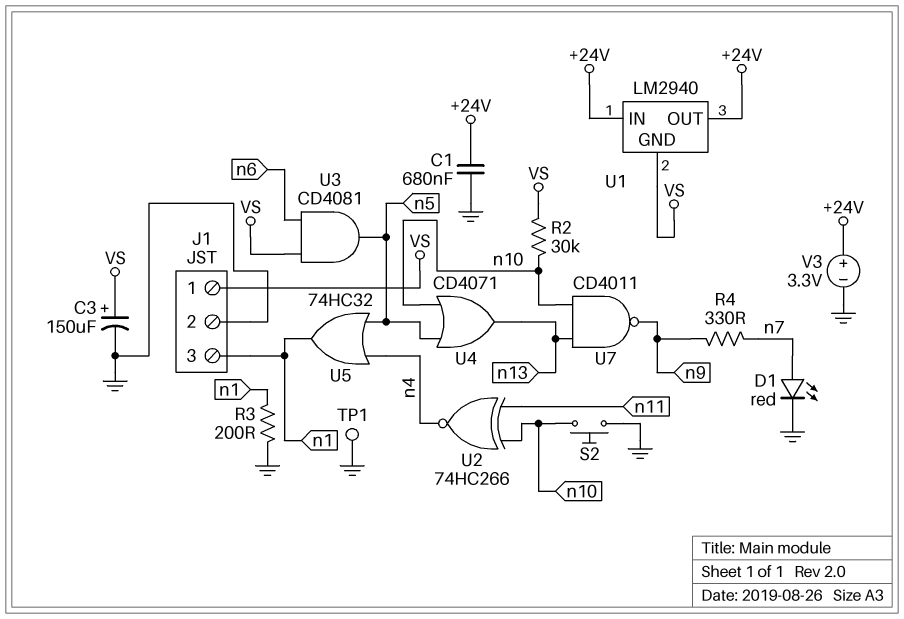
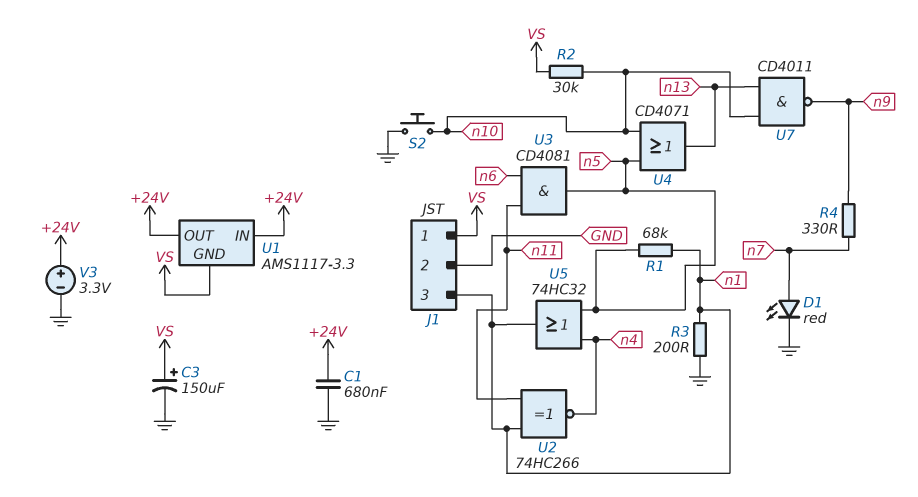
R1: none -> 68k (n1, n5)
TP1: test point (GND) -> none
U1: LM2940 -> AMS1117-3.3
U2: XNOR 74HC266 (in n10, in n11, out n4) -> XNOR 74HC266 (in n1, in n11, out n4)
U3: AND CD4081 (in VS, in n6, out n5) -> AND CD4081 (in n6, in n11, out n5)

